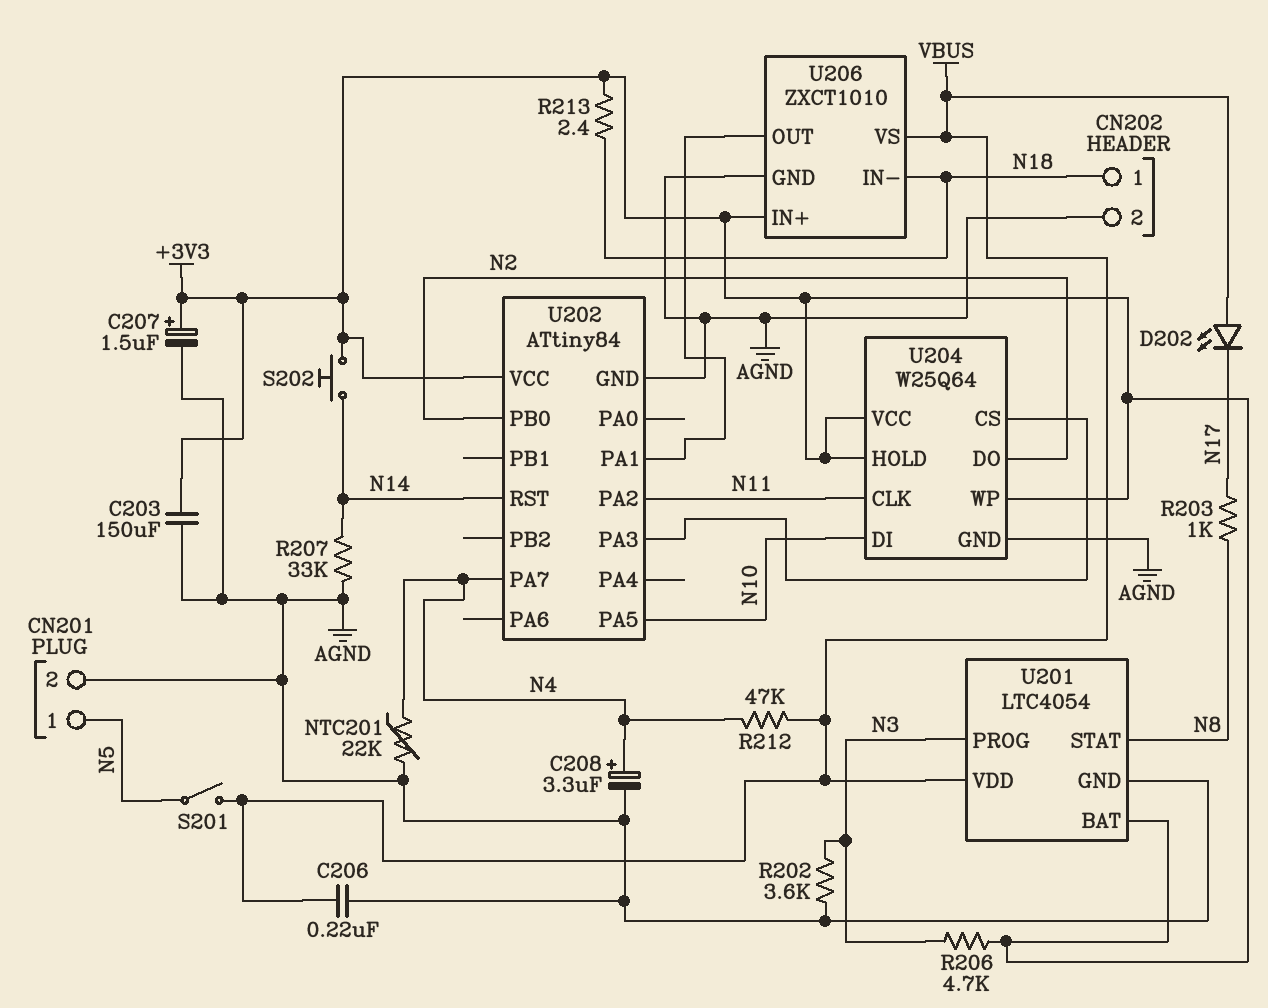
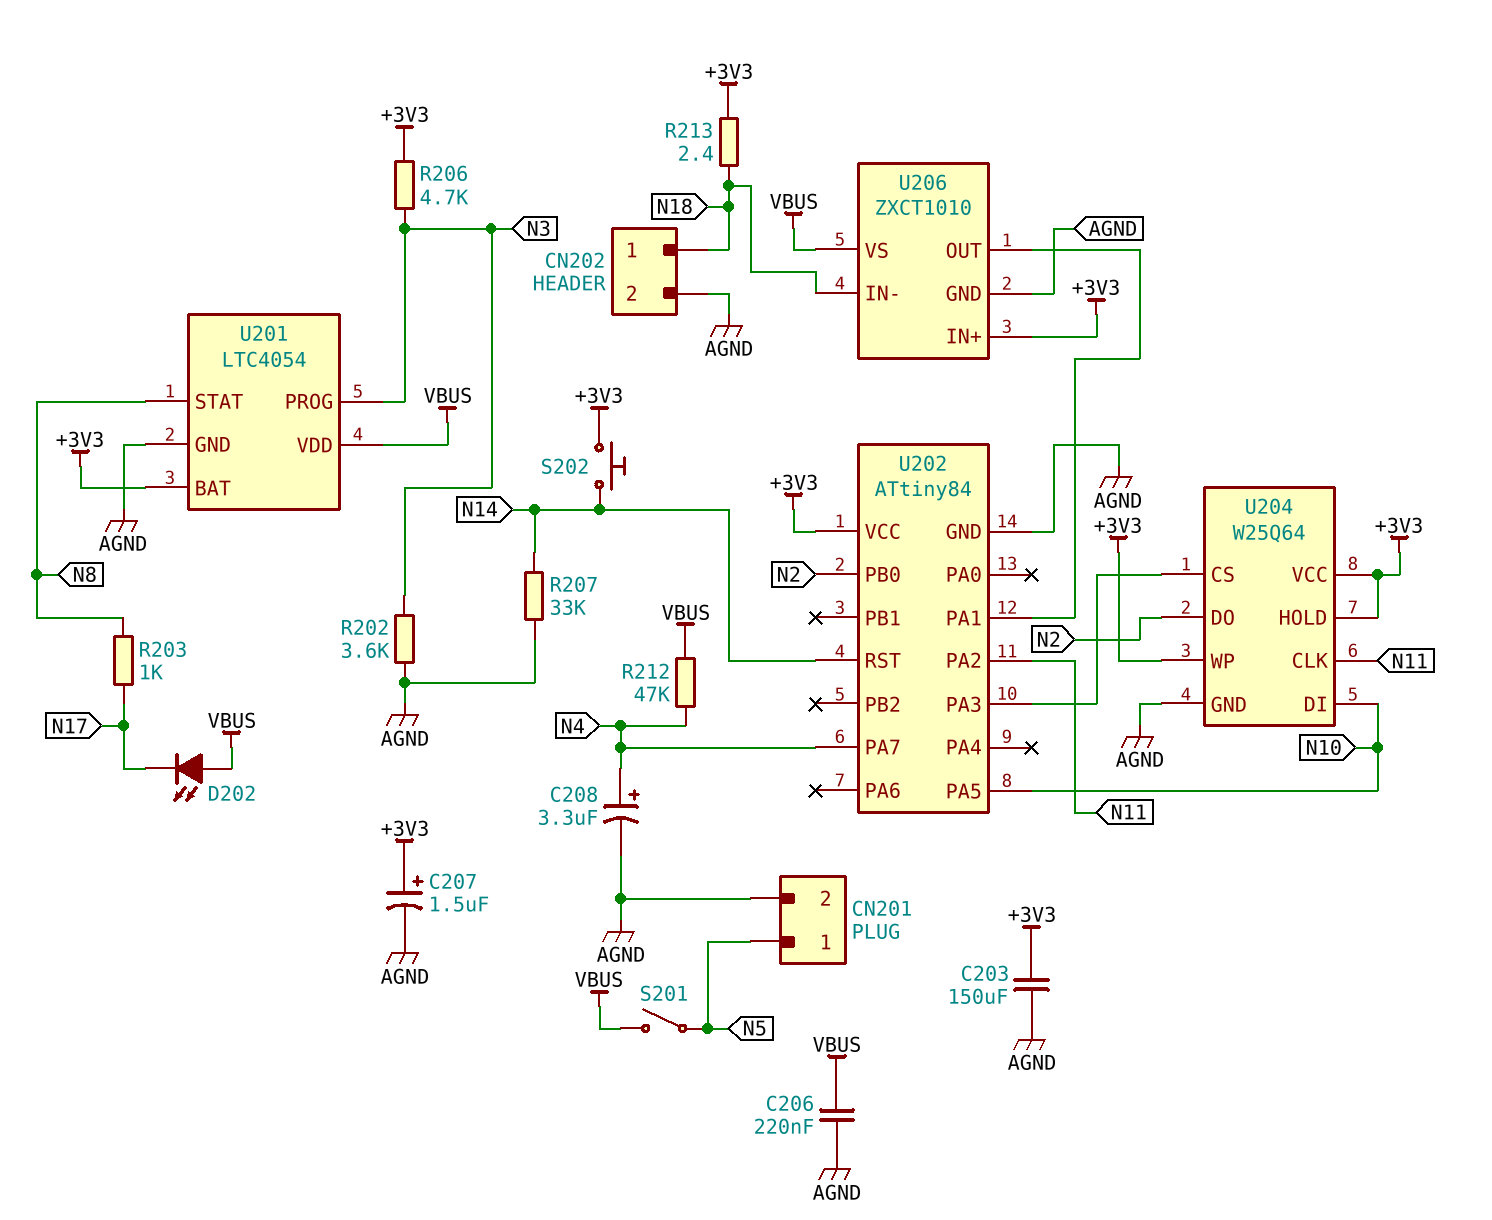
NTC201: 22k (AGND, N4) -> none

